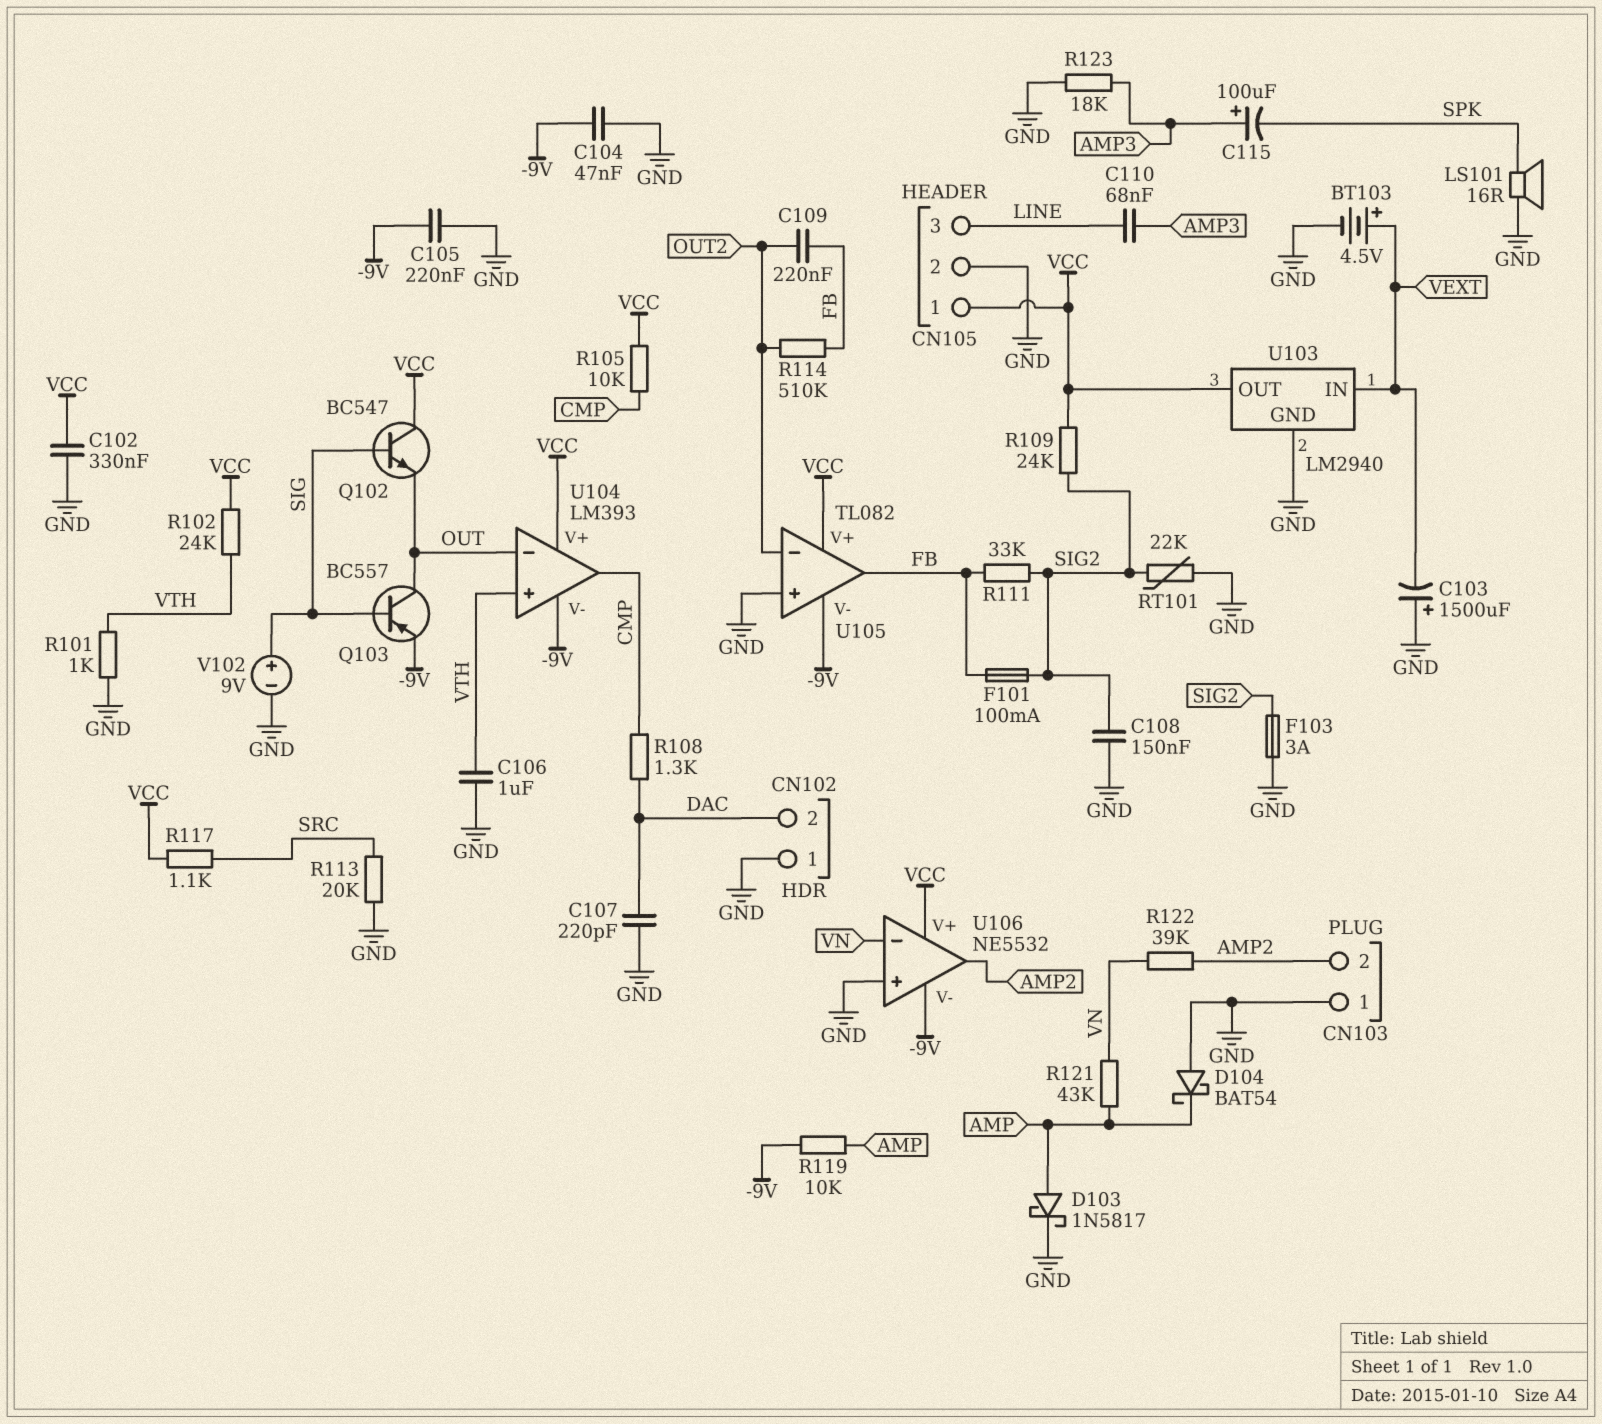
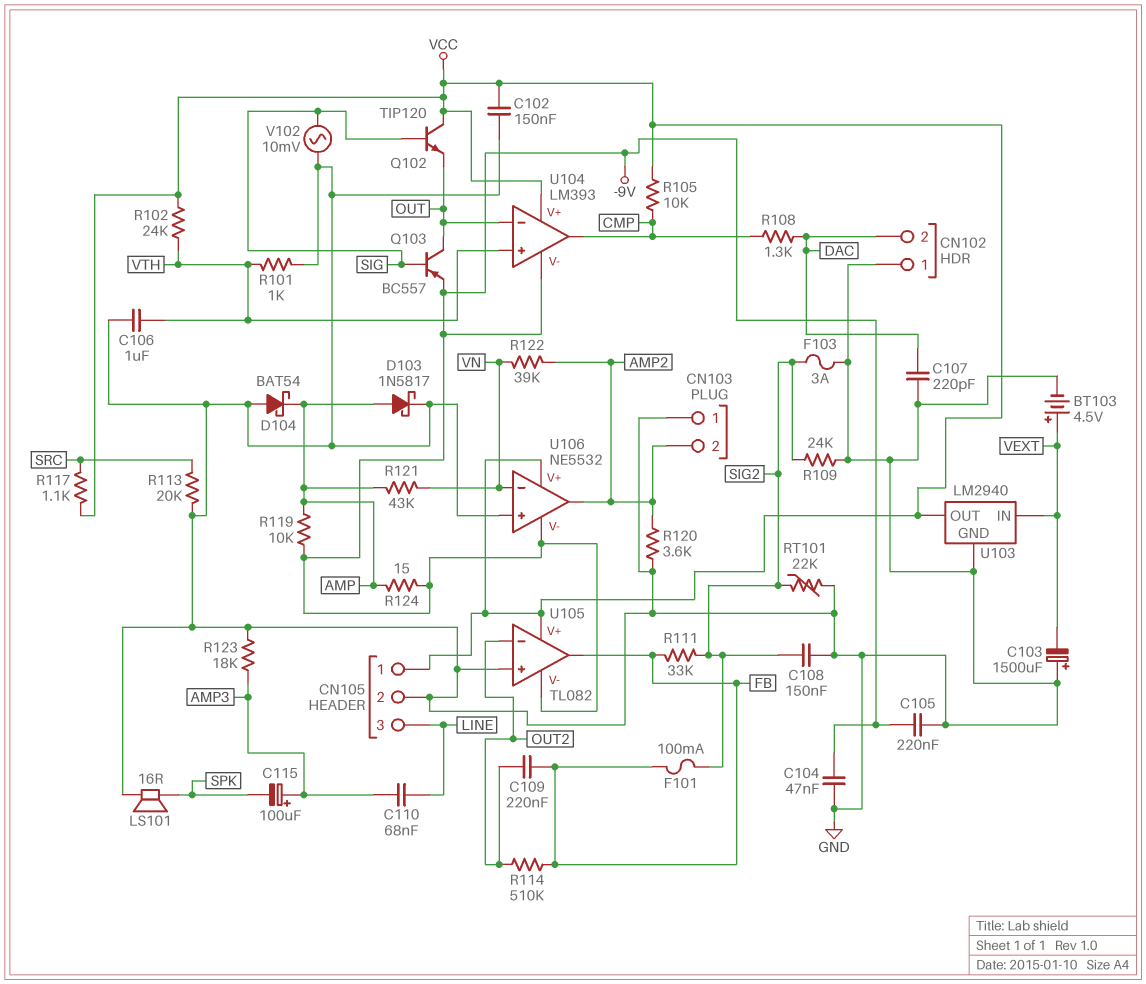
C102: 330nF (GND, VCC) -> 150nF (GND, VCC)
Q102: NPN BC547 (B SIG, C VCC, E OUT) -> NPN TIP120 (B SIG, C VCC, E OUT)
R109: 24k (SIG2, VCC) -> 24k (GND, SIG2)
R120: none -> 3.6k (AMP2, GND)
R124: none -> 15 (-9V, AMP)
V102: 9V (plus SIG, minus GND) -> AC 10mV (GND, SIG)

